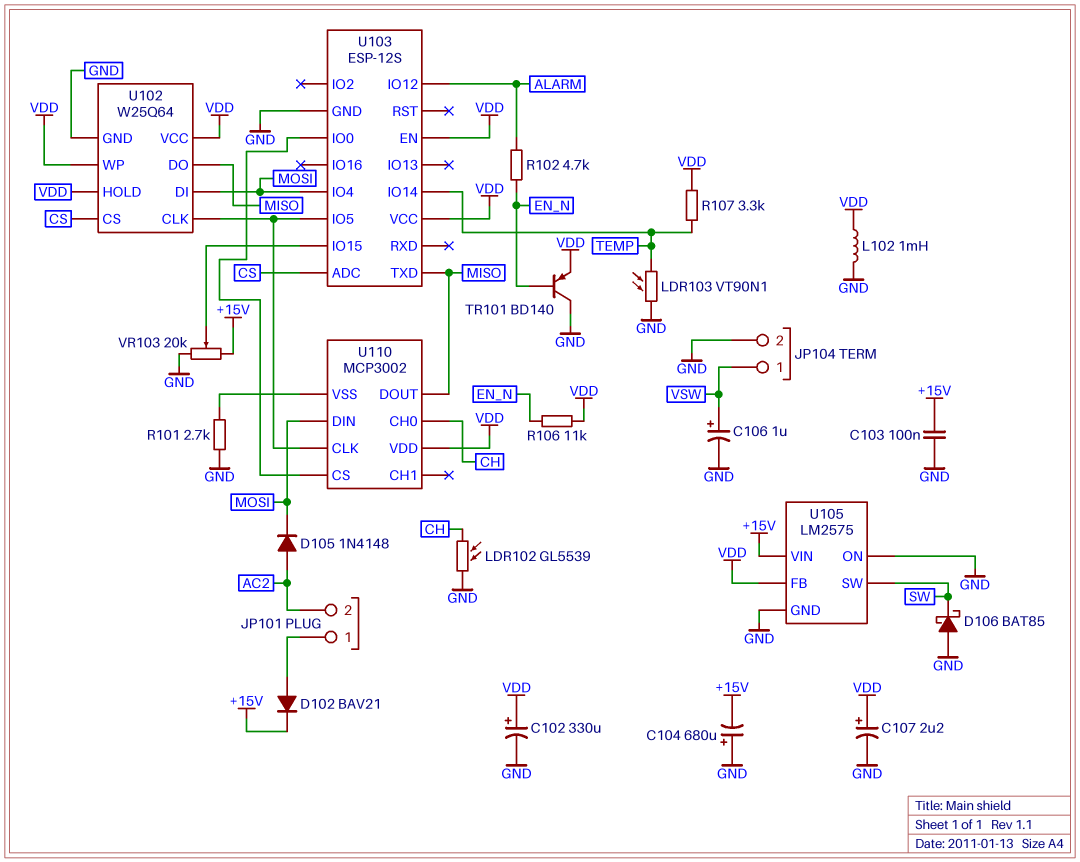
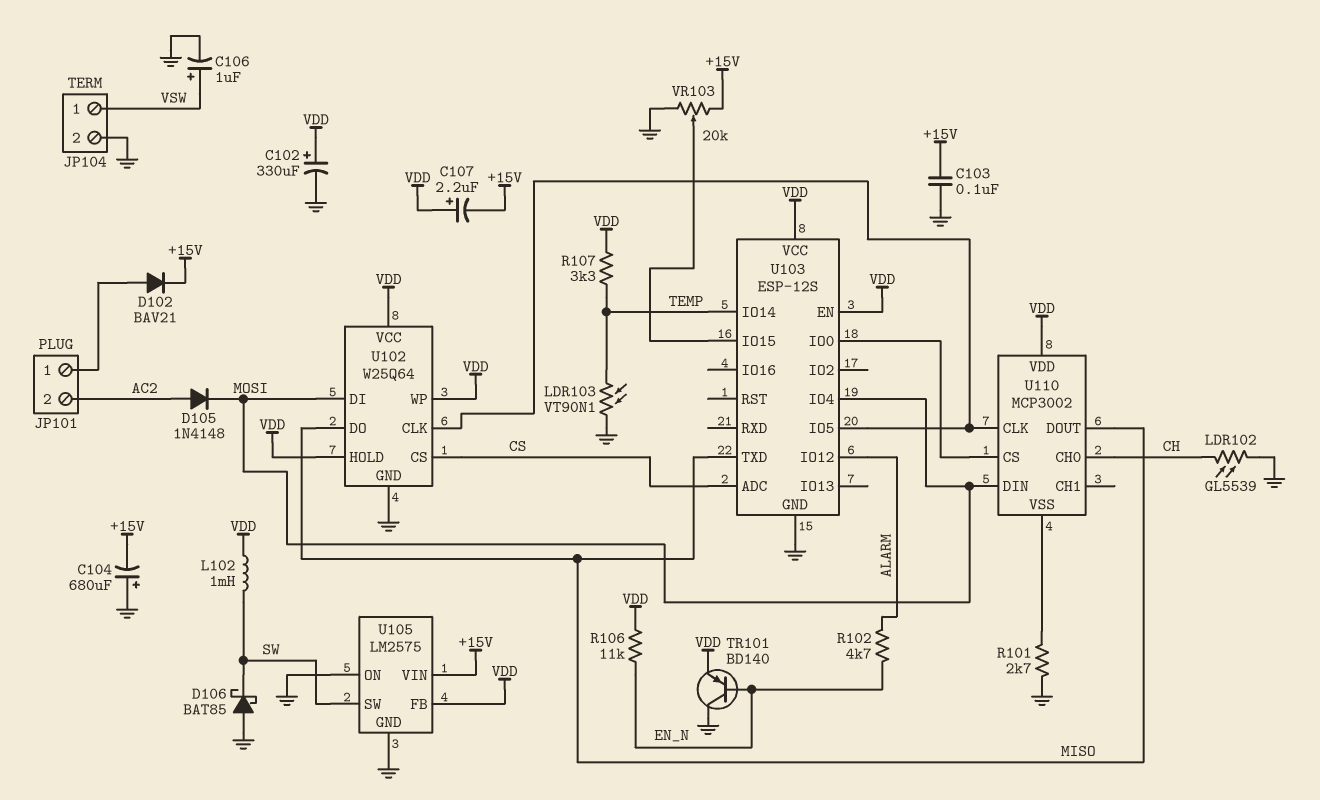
C107: 2.2uF (plus VDD, minus GND) -> 2.2uF (plus VDD, minus +15V)
L102: 1mH (GND, VDD) -> 1mH (SW, VDD)

